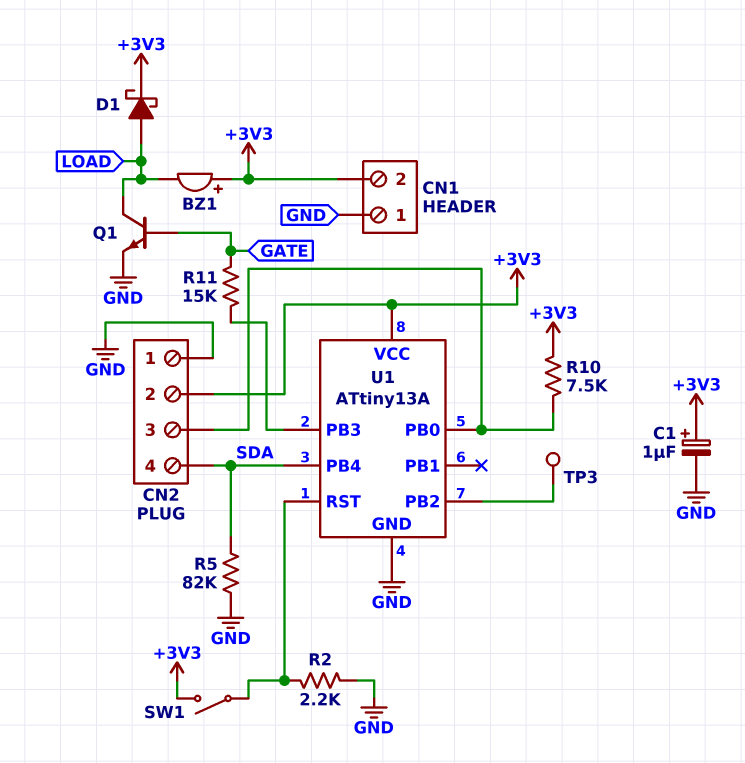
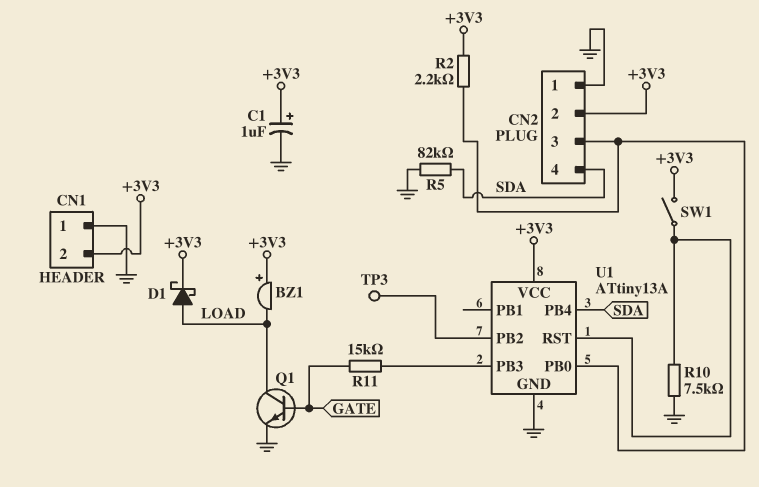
R2: 2.2k (GND, U1/RST) -> 2.2k (+3V3, CN2/3)
R10: 7.5k (+3V3, CN2/3) -> 7.5k (GND, U1/RST)

